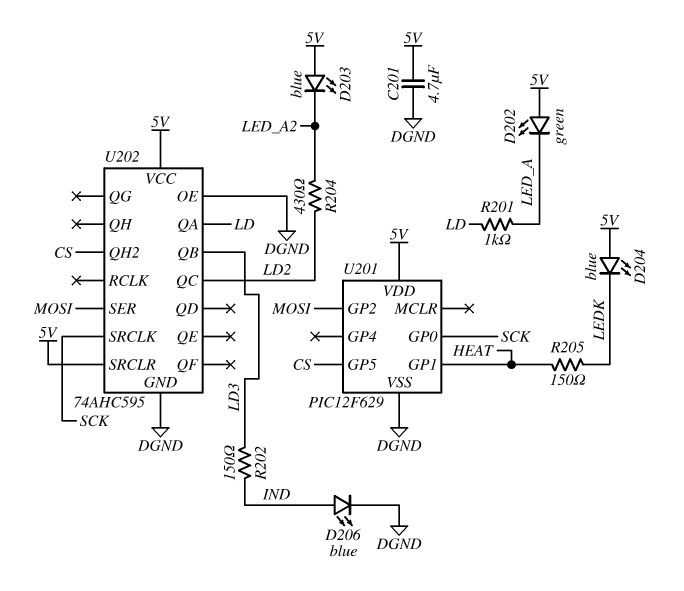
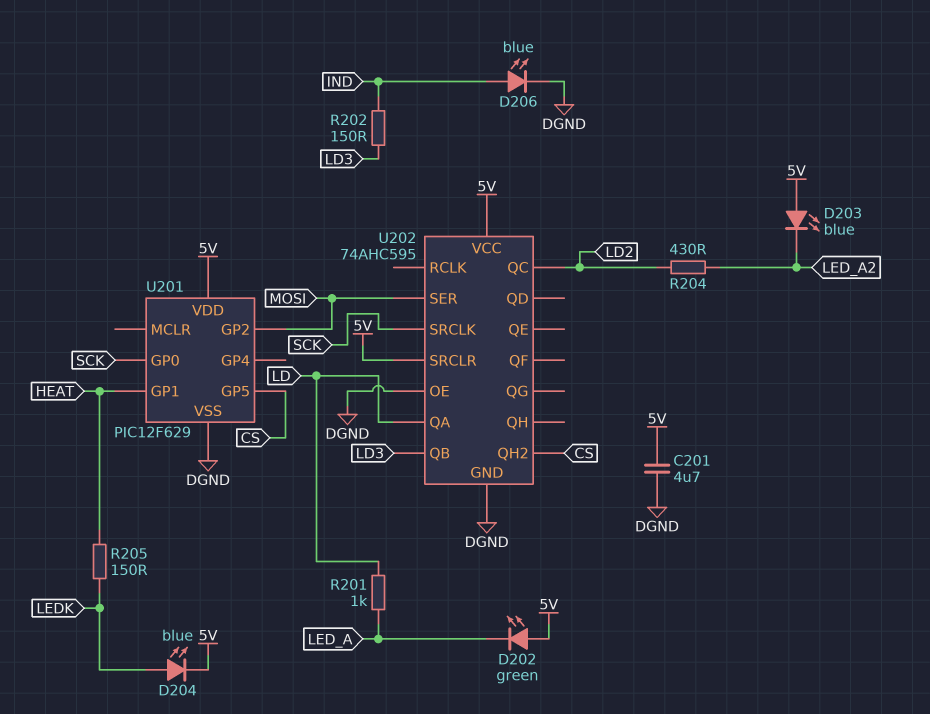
D204: LED blue (A 5V, K LEDK) -> LED blue (A LEDK, K 5V)

